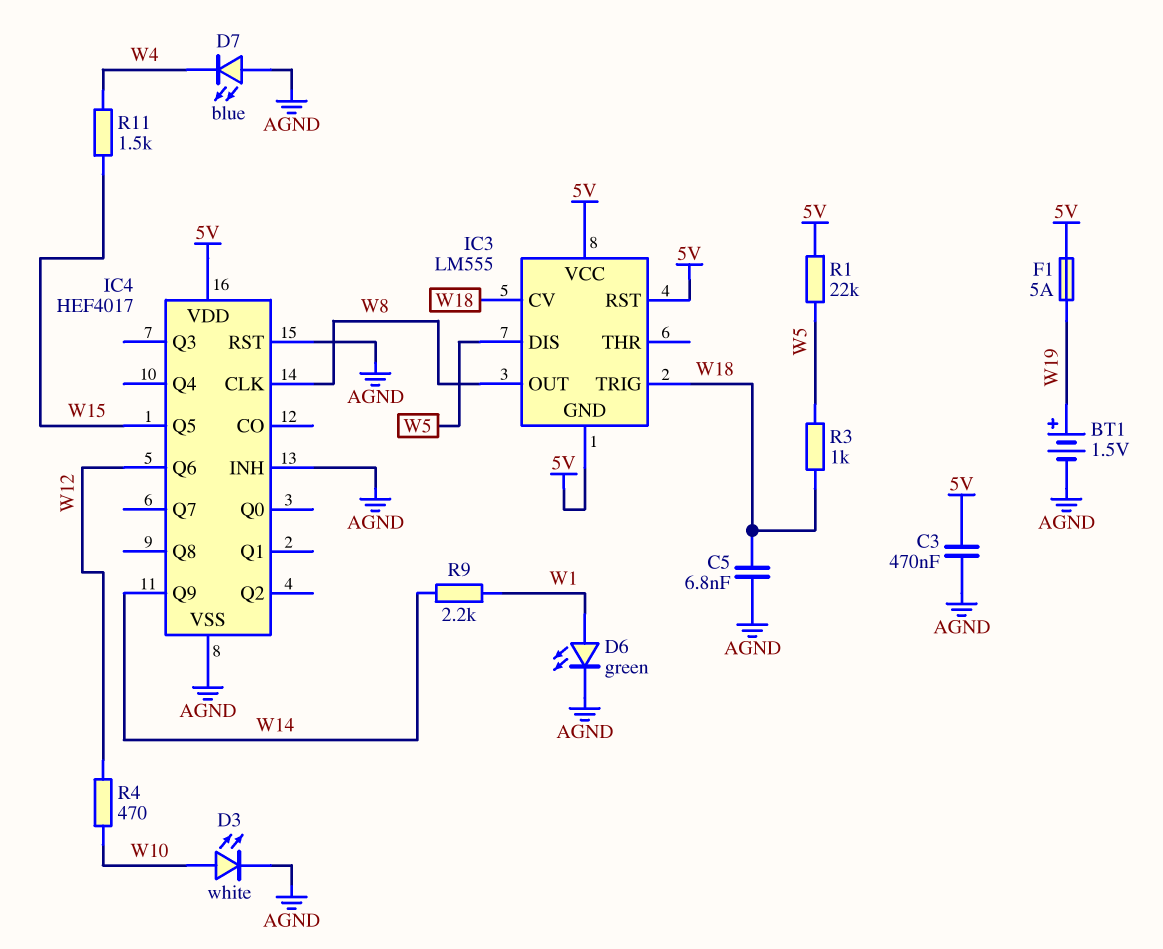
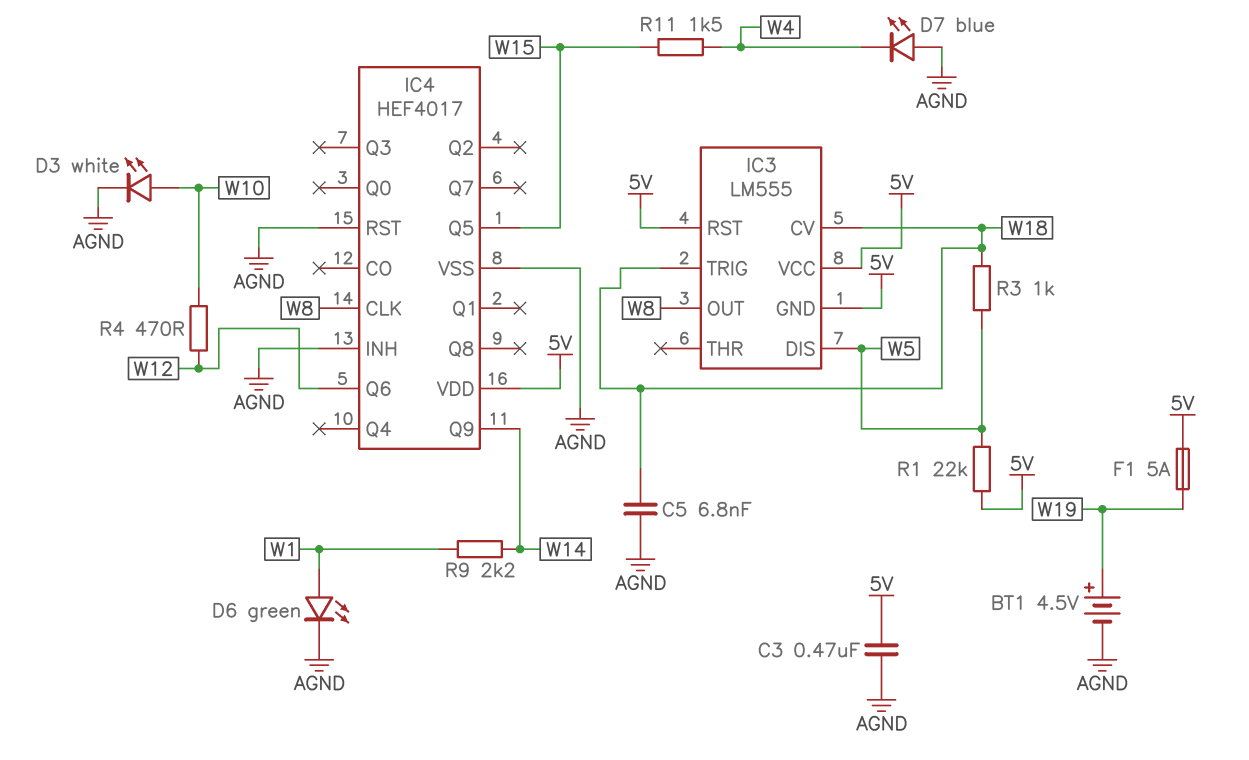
BT1: 1.5V (plus W19, minus AGND) -> 4.5V (plus W19, minus AGND)

